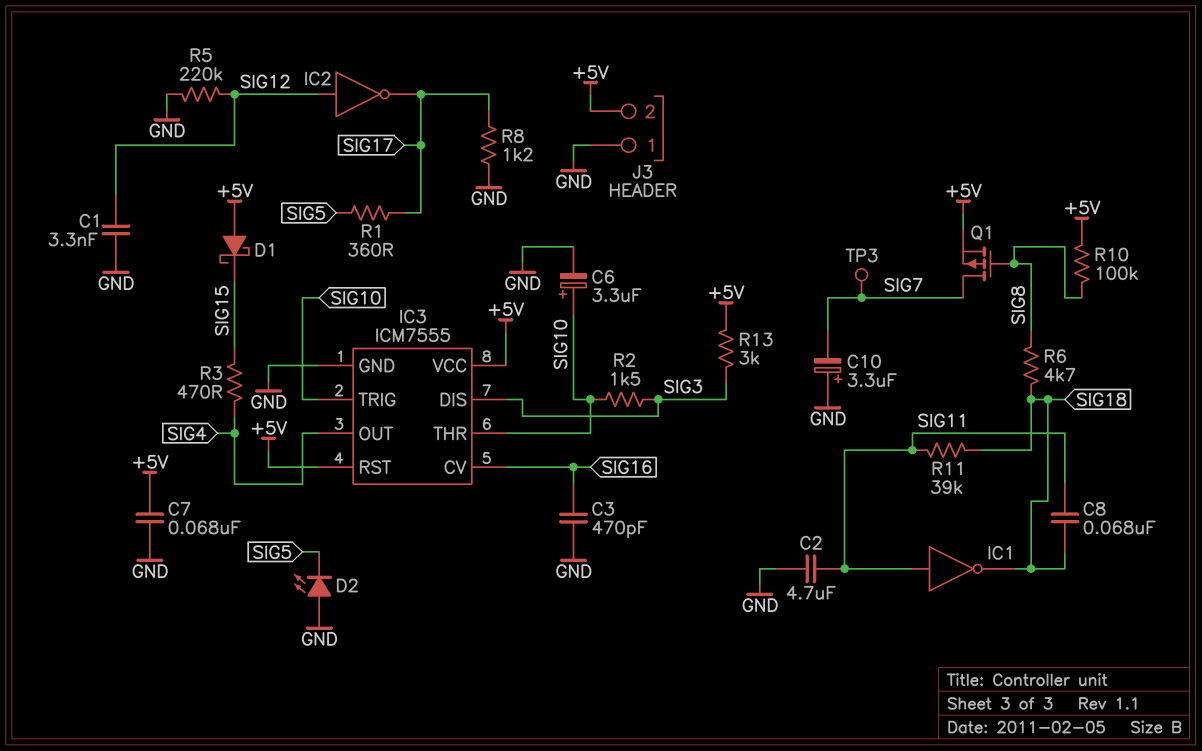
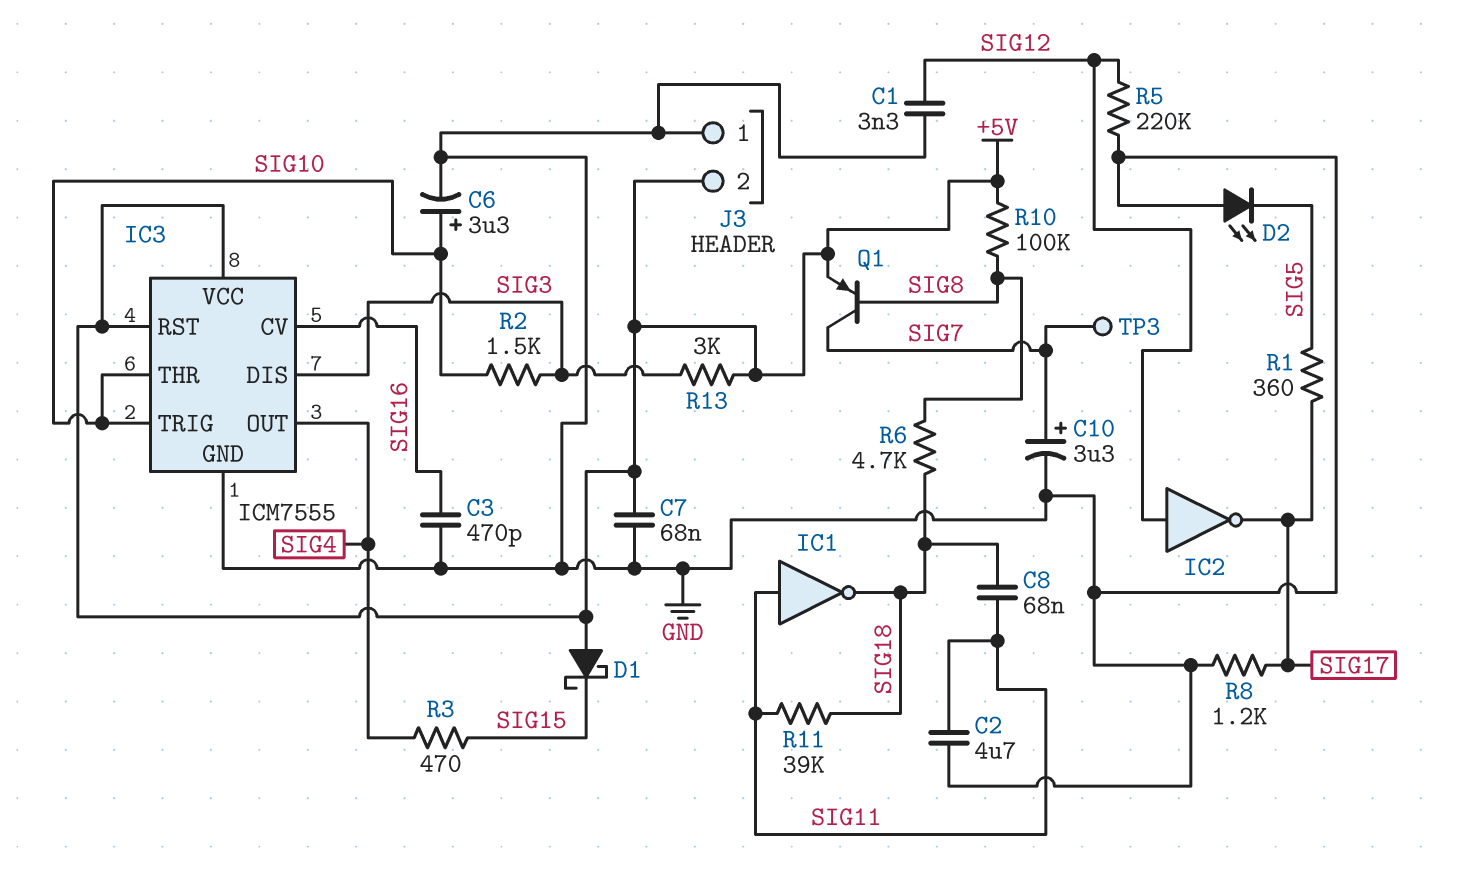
C10: 3.3uF (plus GND, minus SIG7) -> 3.3uF (plus SIG7, minus GND)
Q1: PMOS (G SIG8, D SIG7, S +5V) -> PNP (B SIG8, C SIG7, E +5V)

